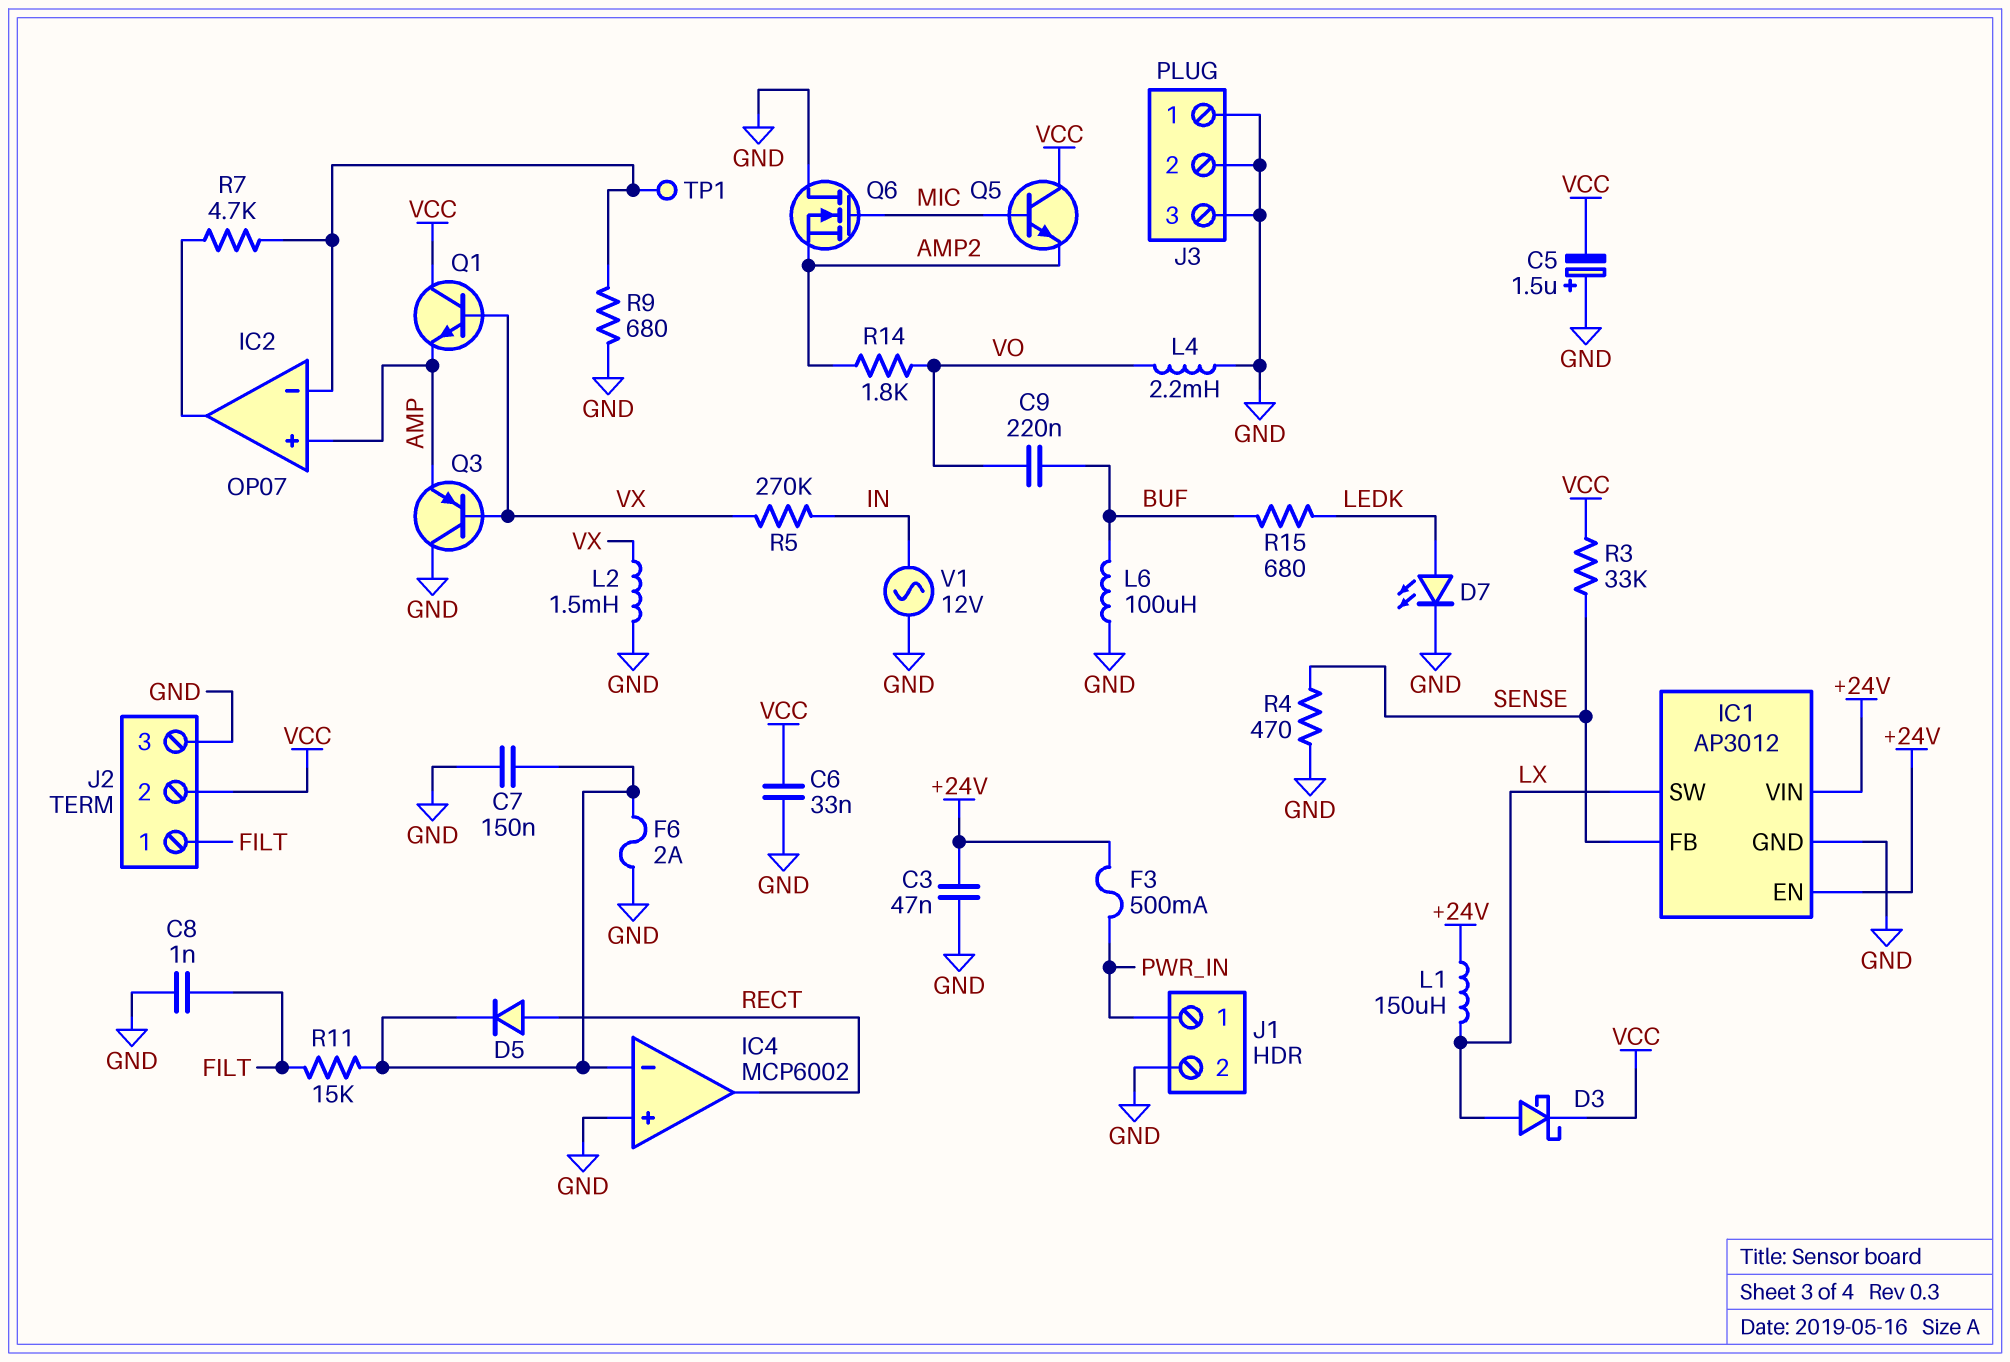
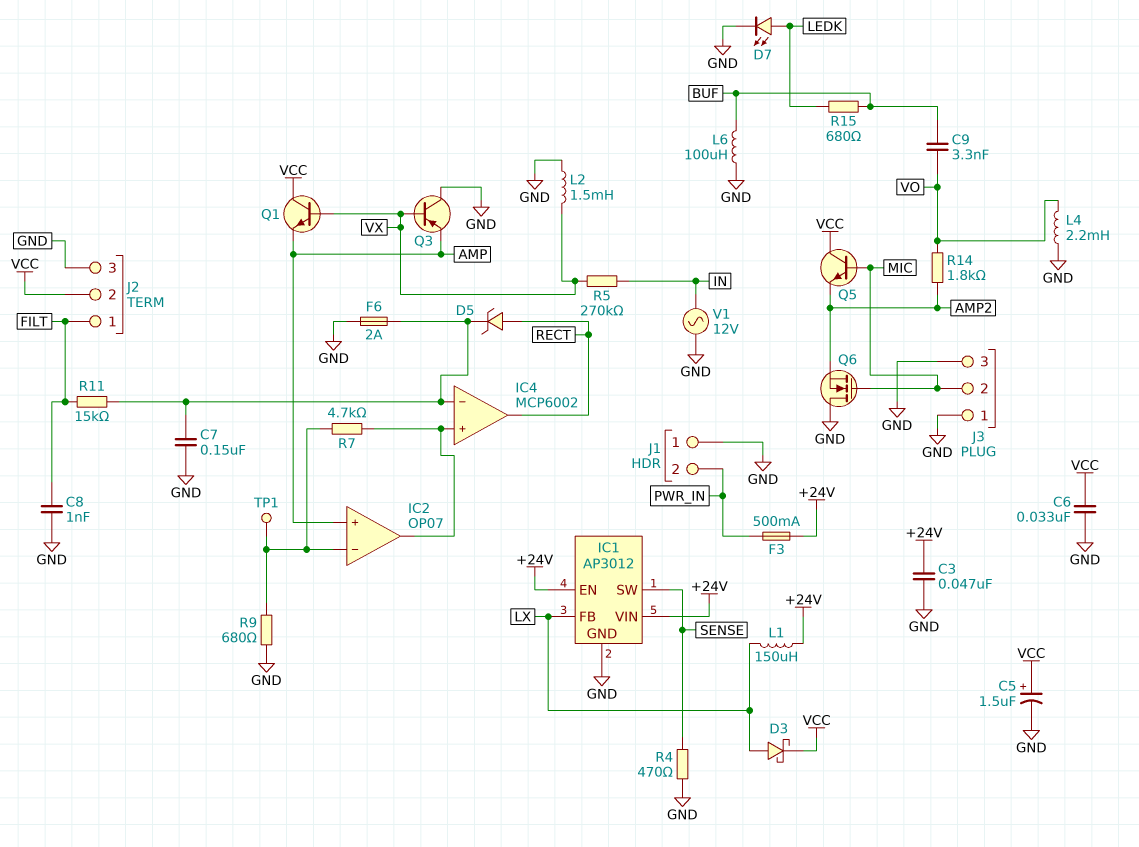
C5: 1.5uF (plus GND, minus VCC) -> 1.5uF (plus VCC, minus GND)
C9: 220nF (BUF, VO) -> 3.3nF (BUF, VO)
D5: diode (A RECT, K IC4/in-) -> zener (A RECT, K IC4/in-)
IC1 pin FB: SENSE -> LX
IC1 pin SW: LX -> SENSE
IC4 pin in+: GND -> IC2/out
J1 pin 1: PWR_IN -> GND
J1 pin 2: GND -> PWR_IN
J3 pin 2: GND -> MIC
R3: 33k (SENSE, VCC) -> none

